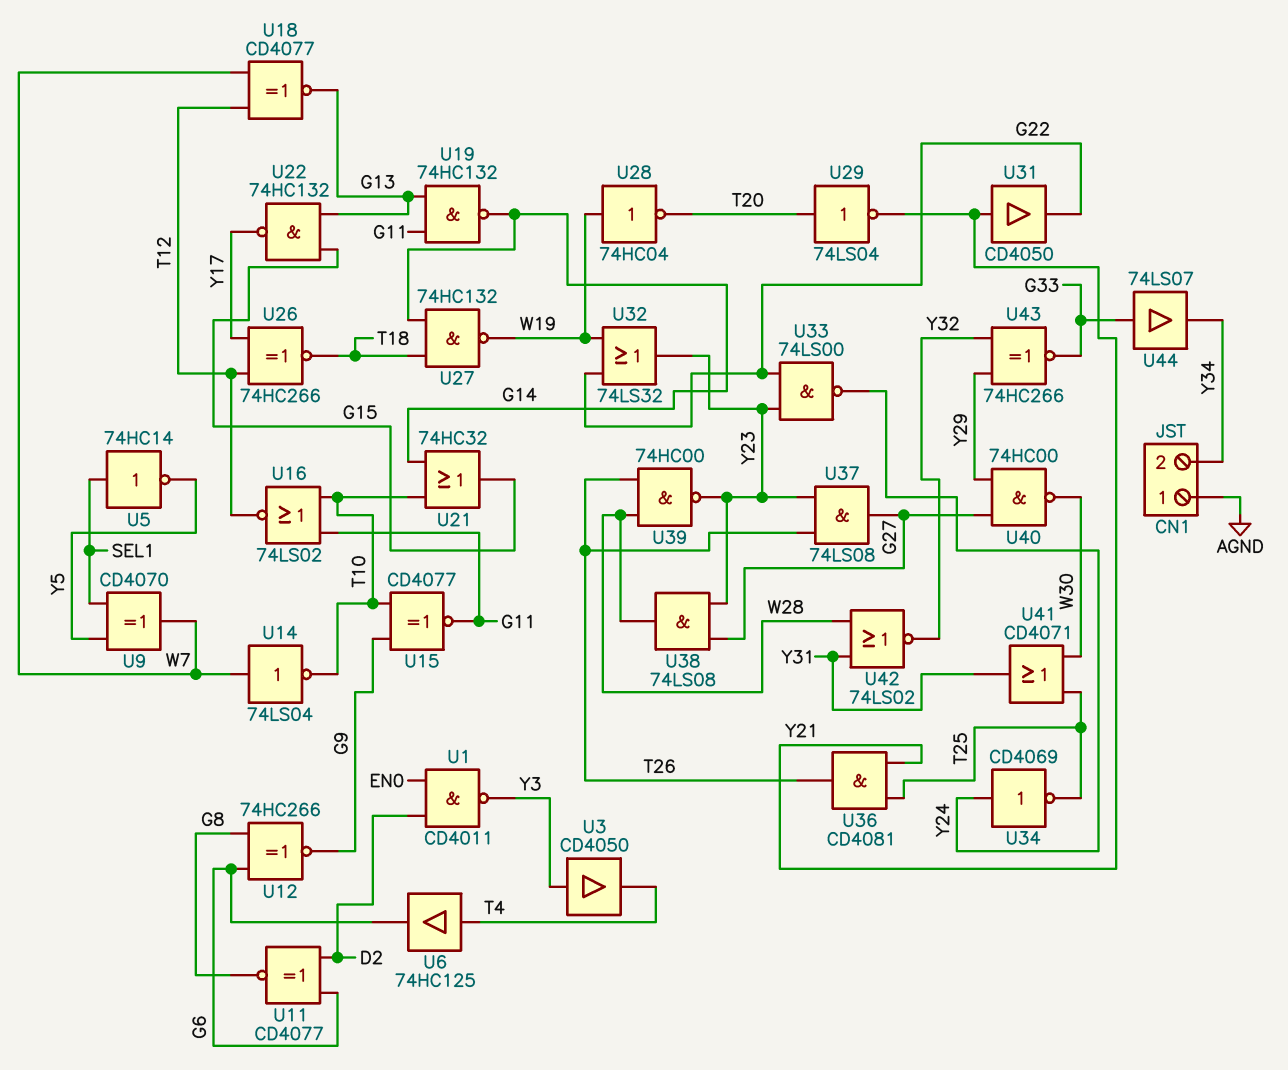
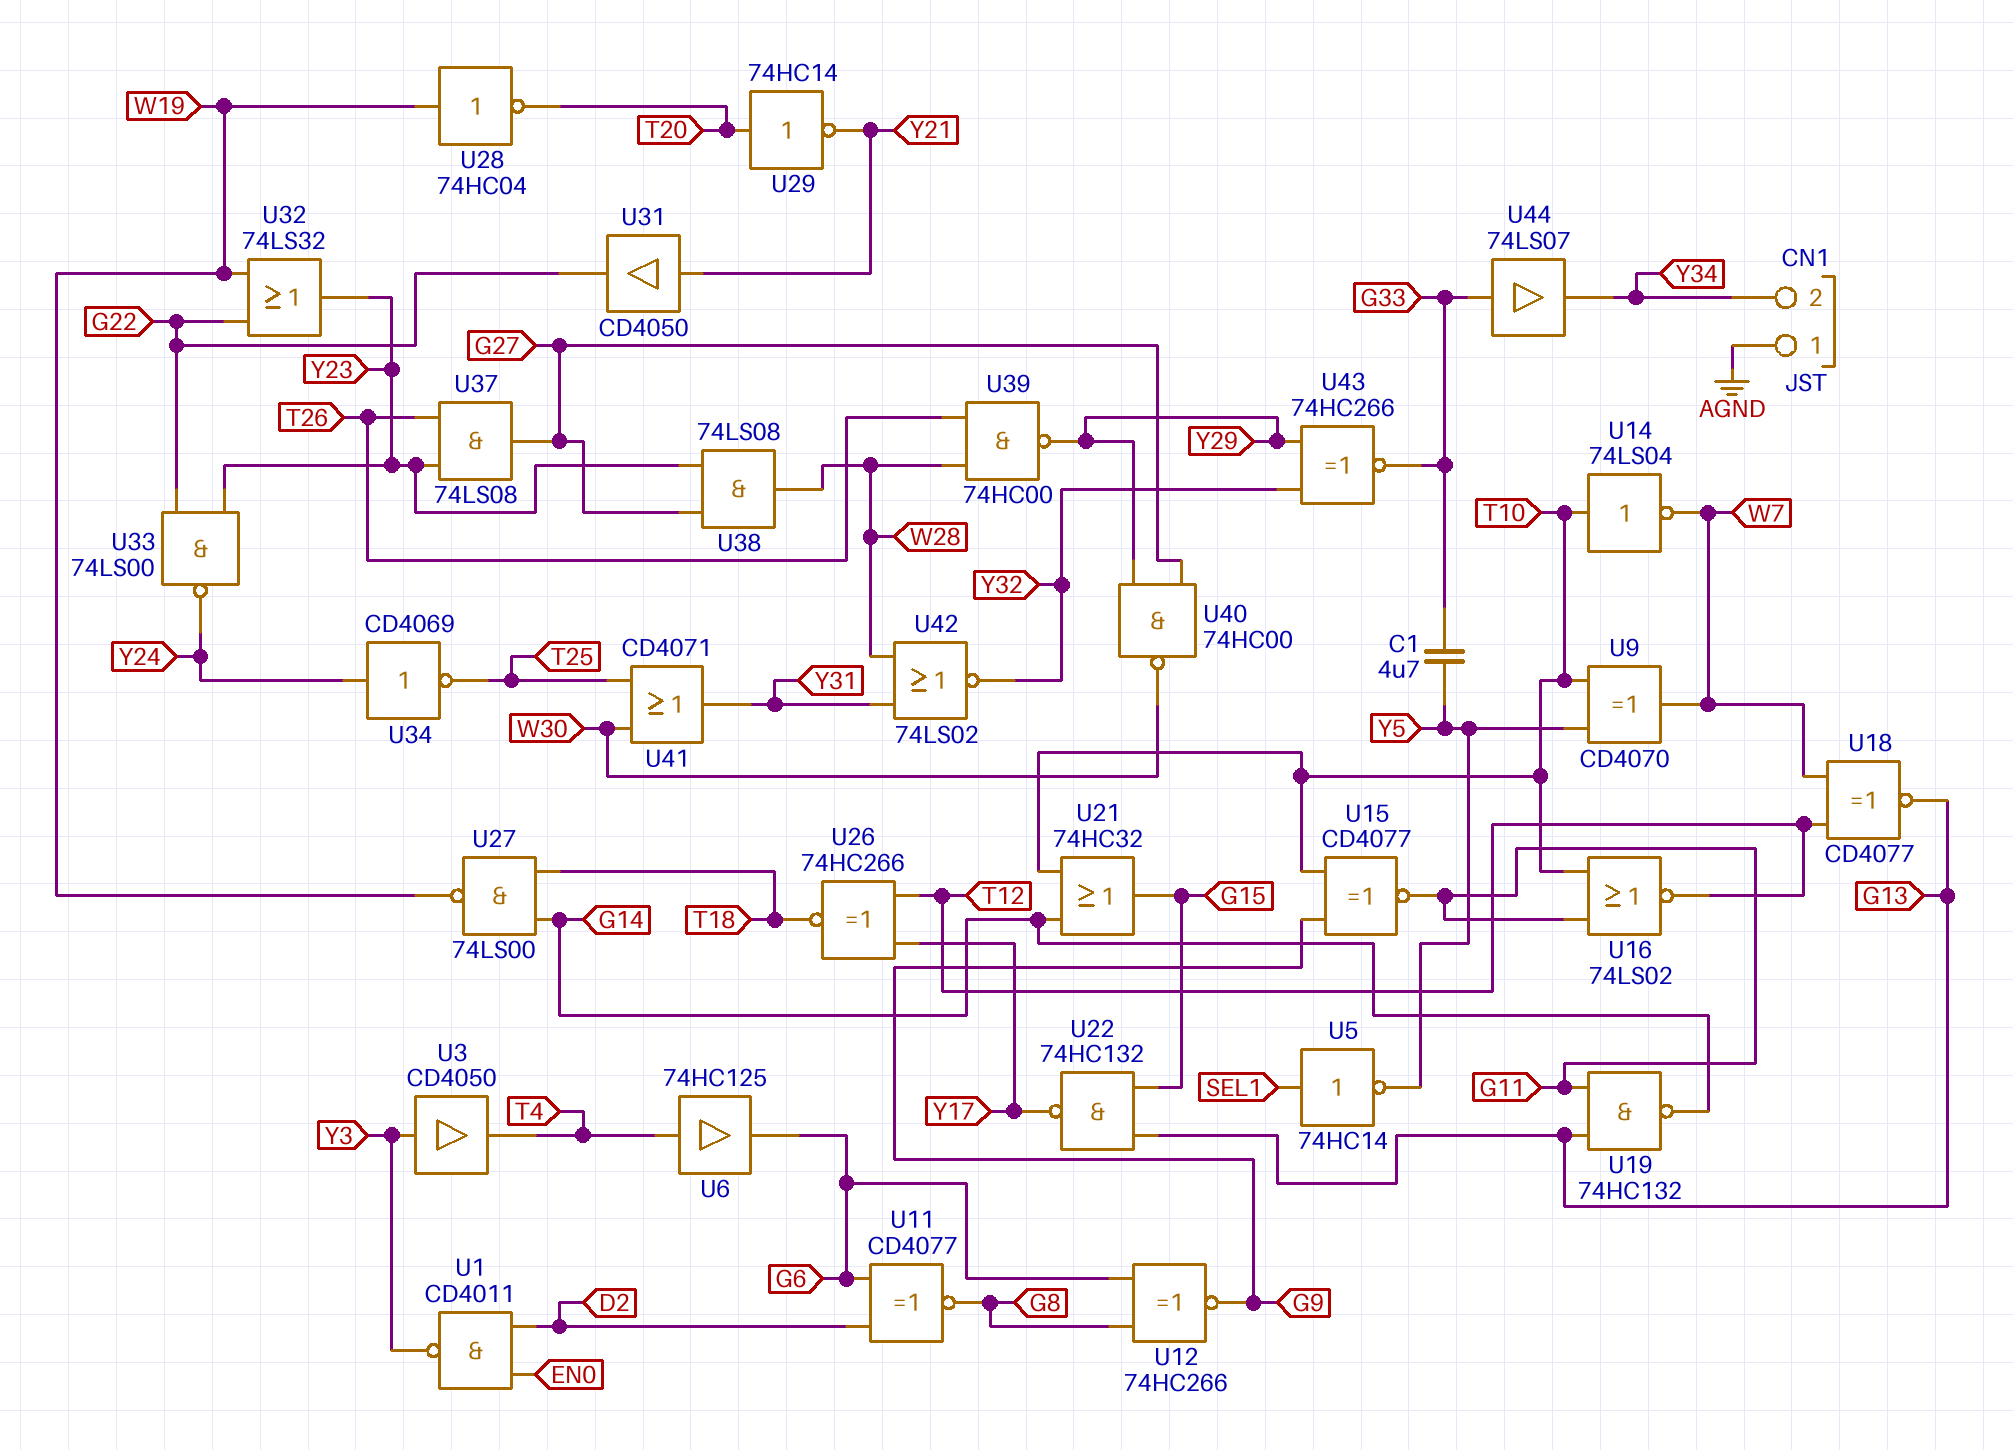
C1: none -> 4.7uF (G33, Y5)
U9: XOR CD4070 (in SEL1, in Y5, out W7) -> XOR CD4070 (in T10, in Y5, out W7)
U14: NOT 74LS04 (in W7, out T10) -> NOT 74LS04 (in T10, out W7)
U27: NAND 74HC132 (in G14, in T18, out W19) -> NAND 74LS00 (in G14, in T18, out W19)
U29: NOT 74LS04 (in T20, out Y21) -> NOT 74HC14 (in T20, out Y21)
U36: AND CD4081 (in T25, in Y21, out T26) -> none
U39: NAND 74HC00 (in T26, in W28, out Y23) -> NAND 74HC00 (in T26, in W28, out Y29)

